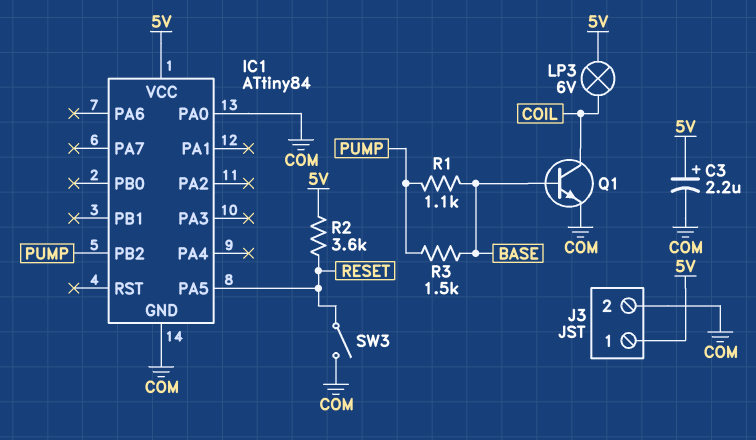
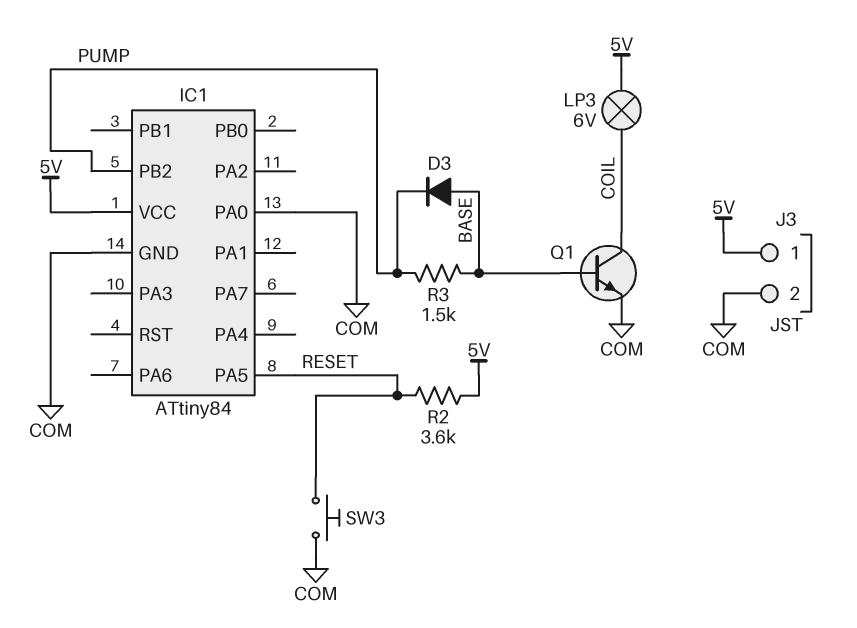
C3: 2.2uF (plus 5V, minus COM) -> none
D3: none -> diode (A BASE, K PUMP)
R1: 1.1k (BASE, PUMP) -> none
SW3: switch (COM, RESET) -> button (COM, RESET)

